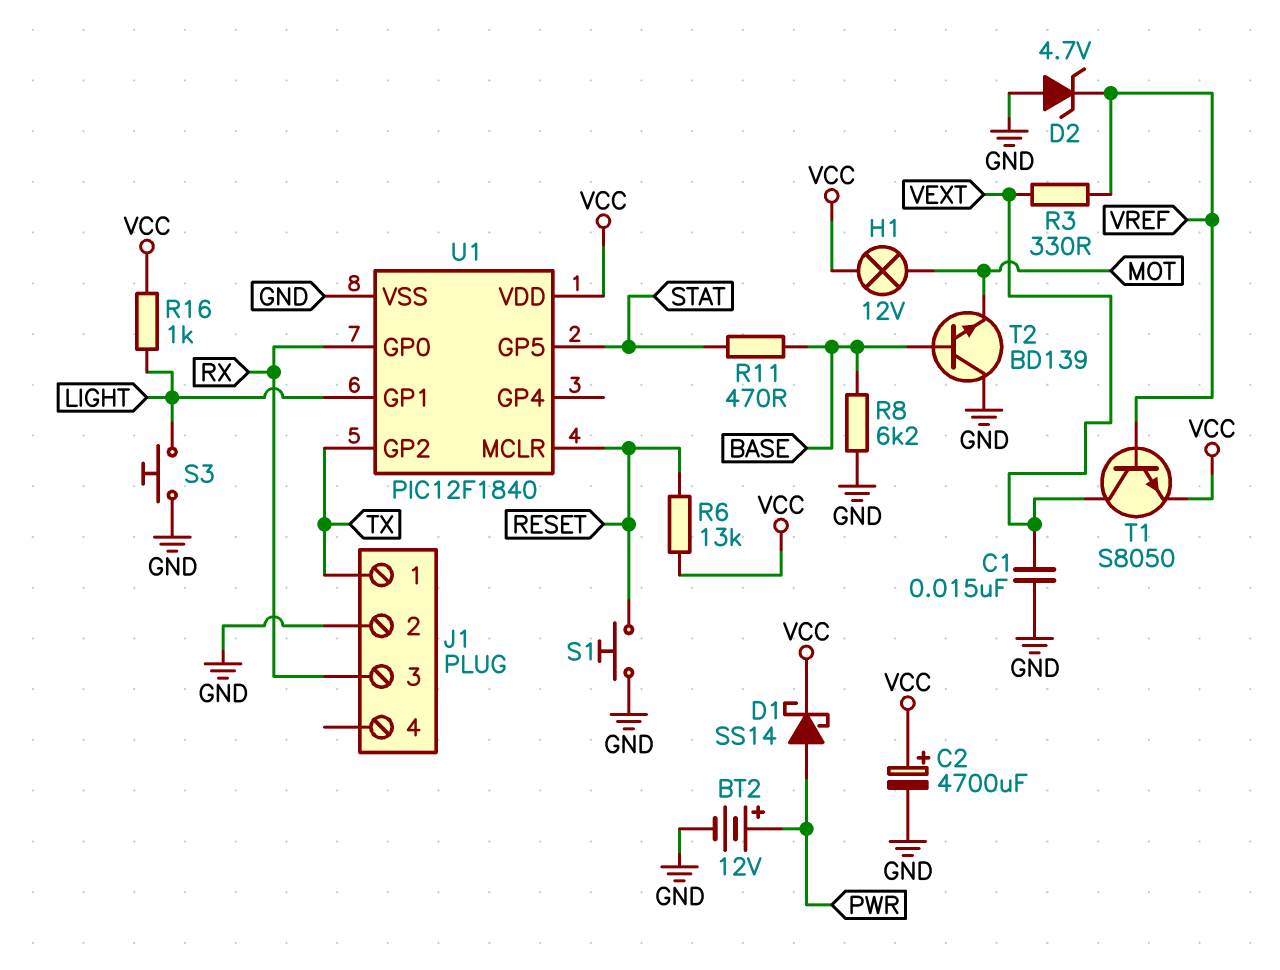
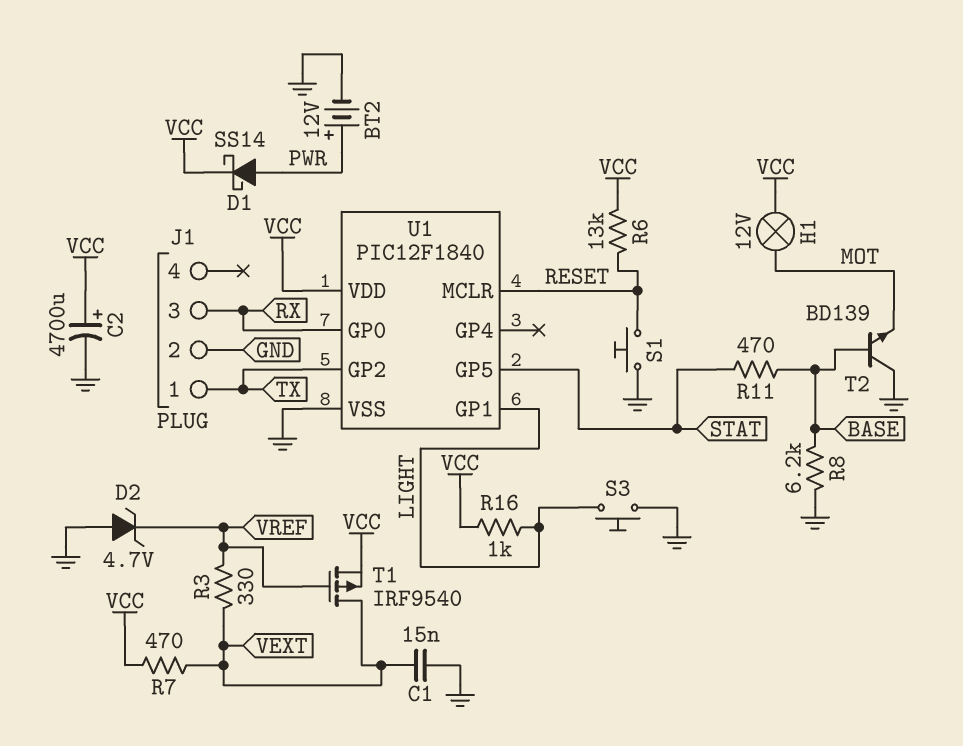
R7: none -> 470 (VCC, VEXT)
T1: NPN S8050 (B VREF, C VEXT, E VCC) -> PMOS IRF9540 (G VREF, D VEXT, S VCC)

